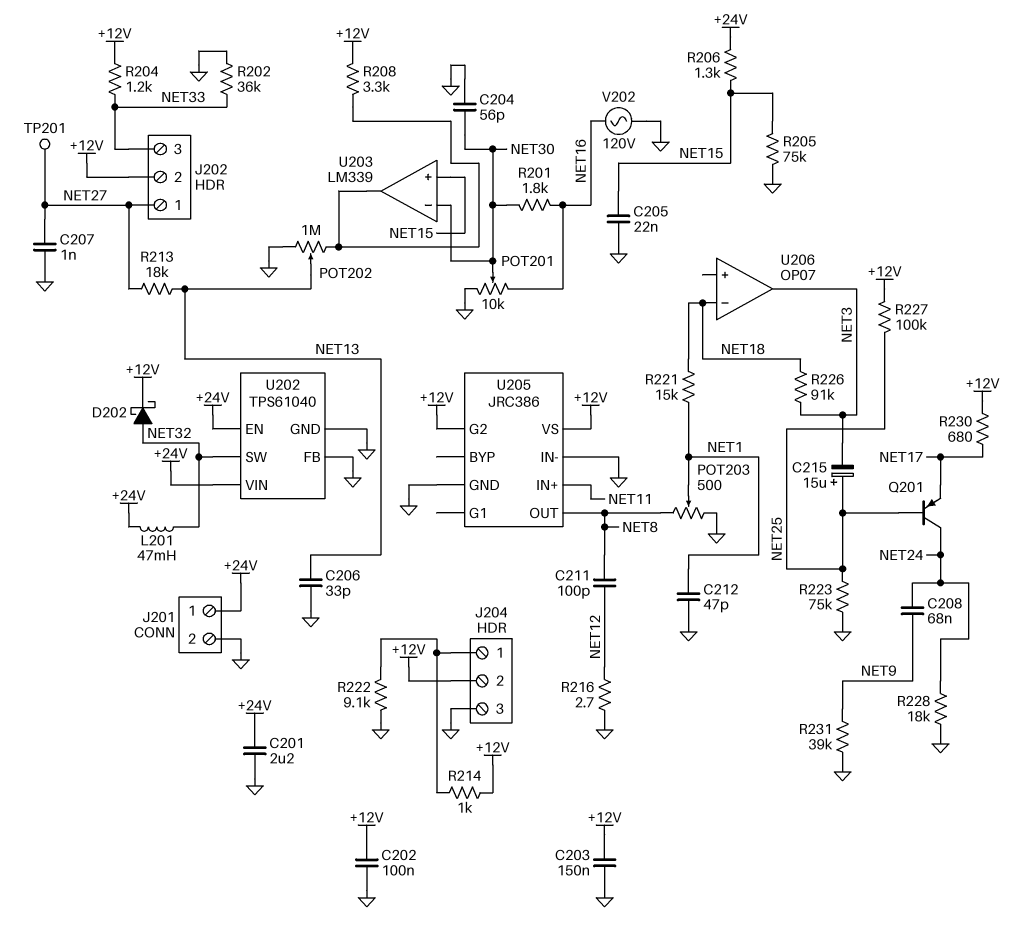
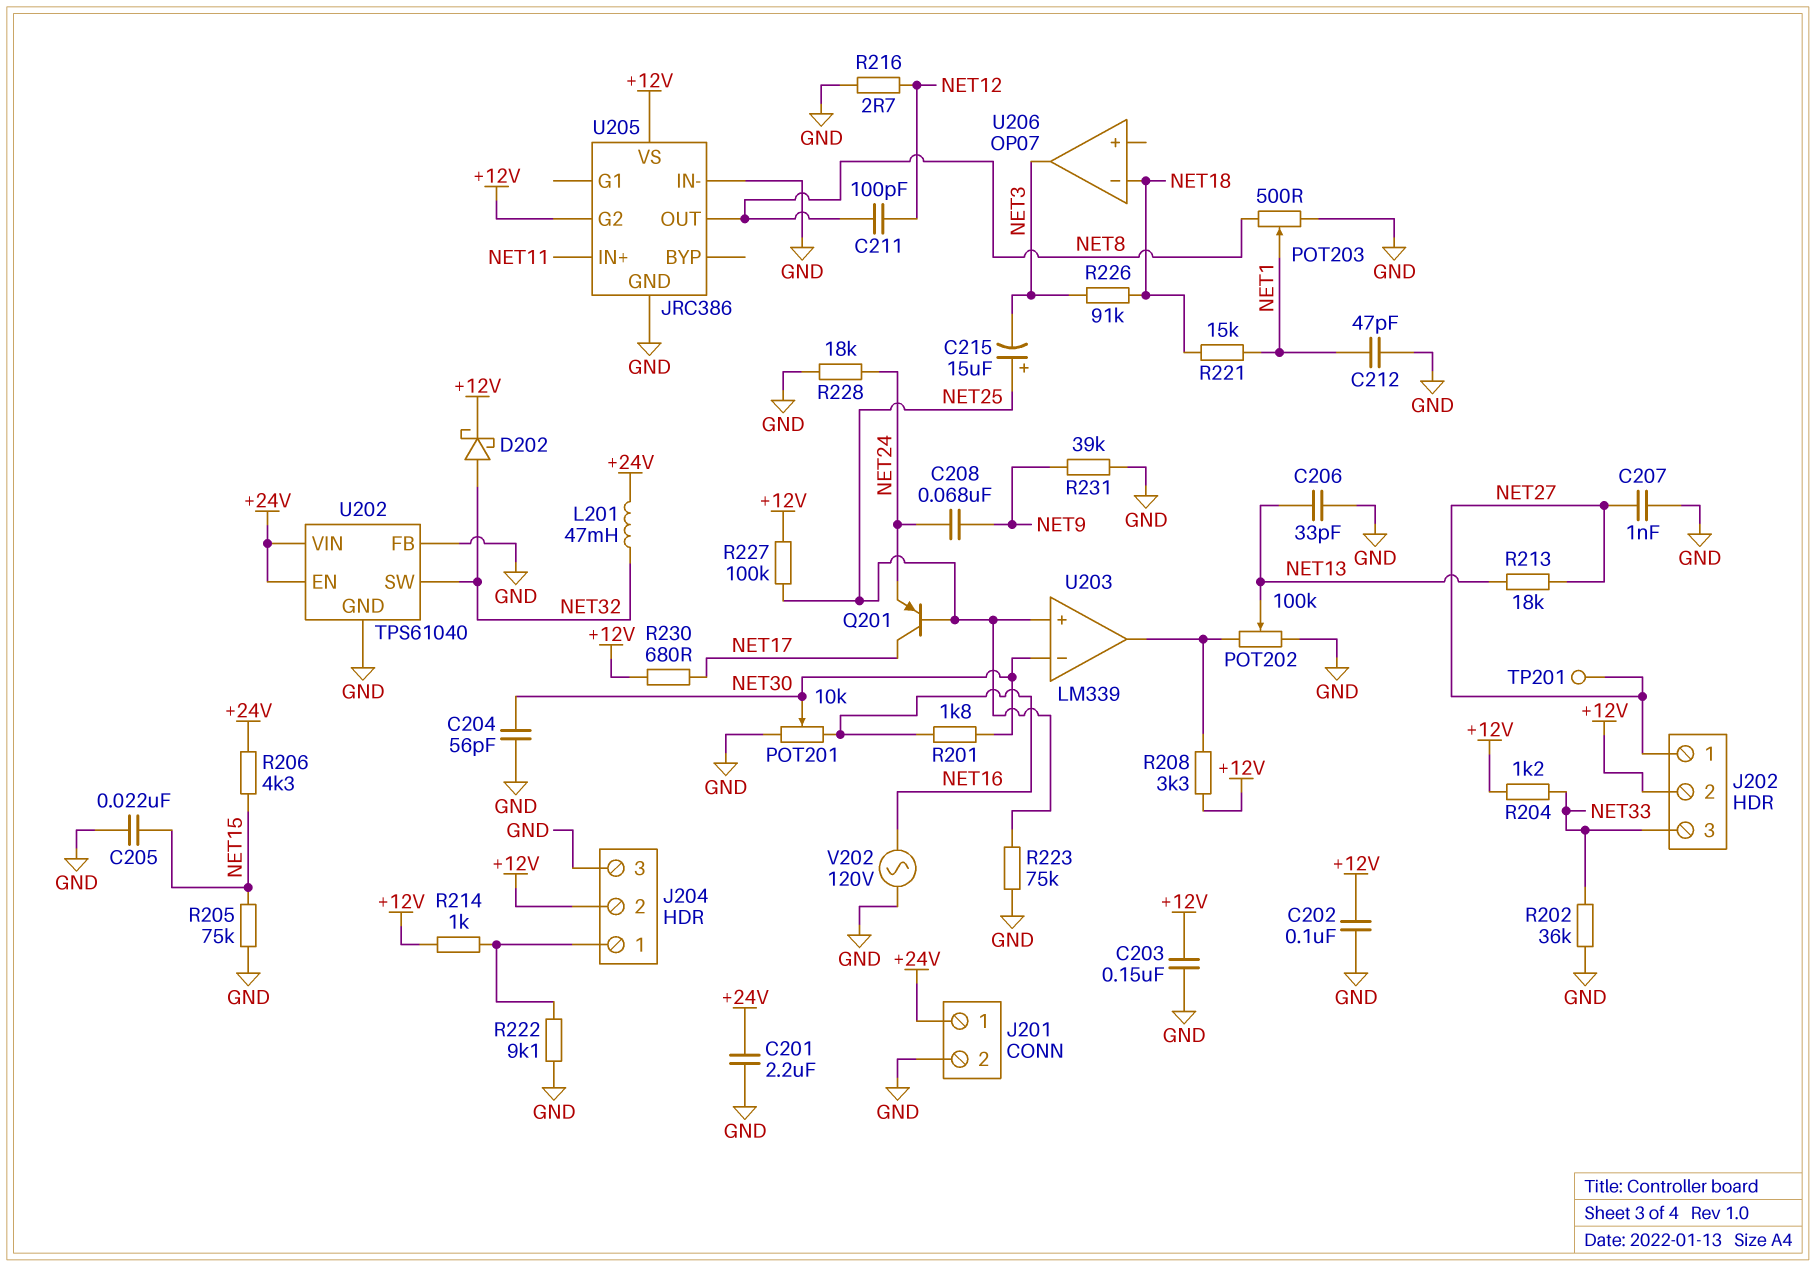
POT202: 1M (GND, U203/out, wiper NET13) -> 100k (GND, U203/out, wiper NET13)
Q201: PNP (B NET25, C NET24, E NET17) -> PNP (B NET25, C NET17, E NET24)
R206: 1.3k (+24V, NET15) -> 4.3k (+24V, NET15)
U203 pin in+: NET15 -> NET25

